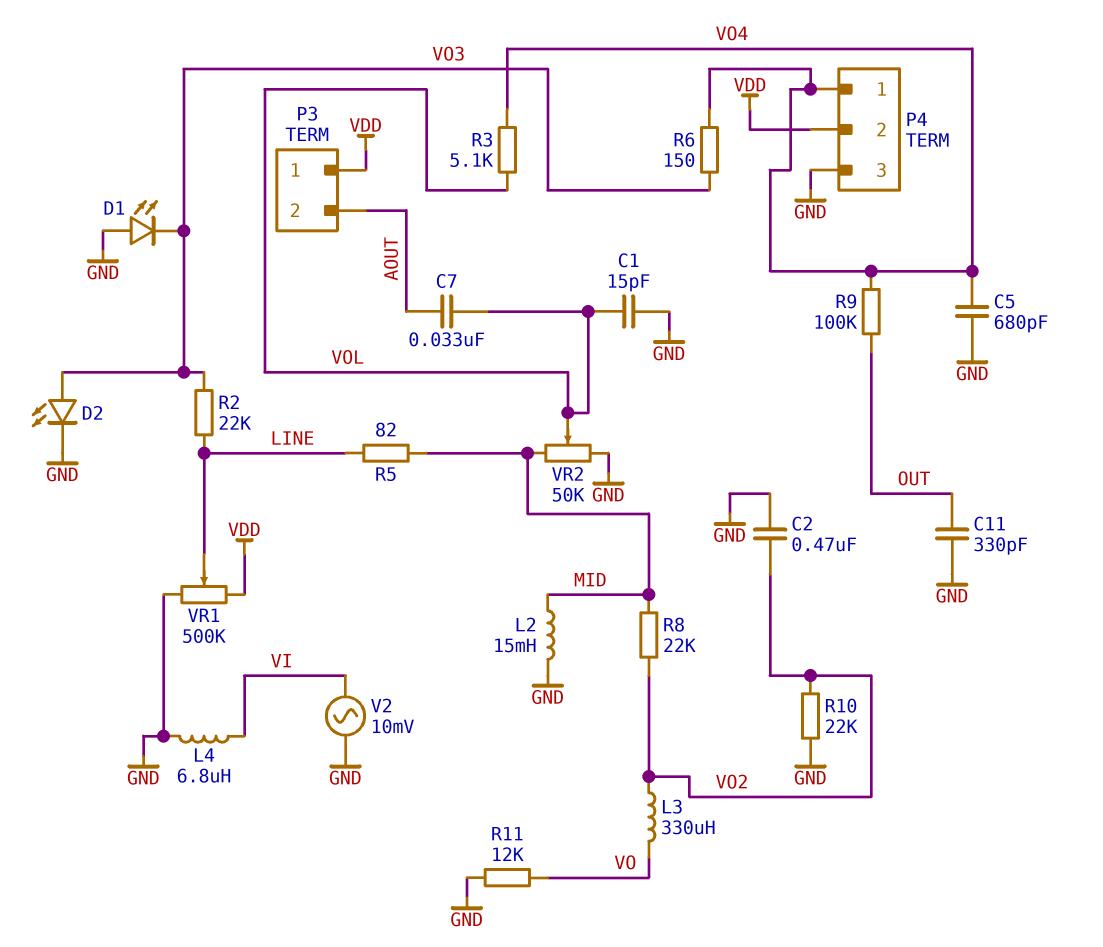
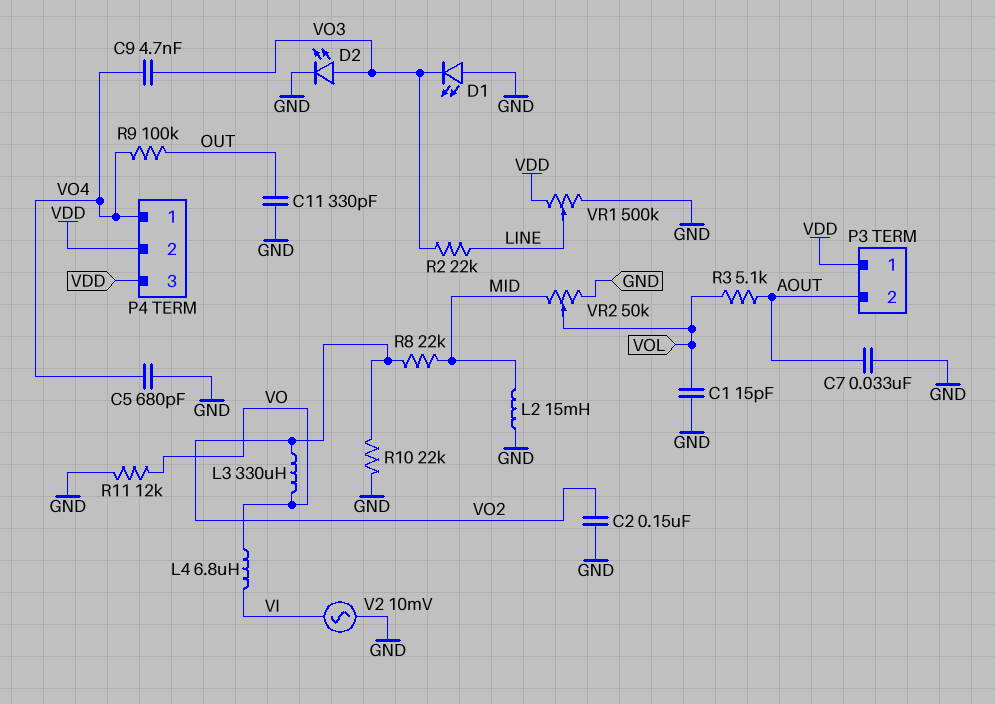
C2: 470nF (GND, VO2) -> 150nF (GND, VO2)
C7: 33nF (AOUT, VOL) -> 33nF (AOUT, GND)
C9: none -> 4.7nF (VO3, VO4)
L4: 6.8uH (GND, VI) -> 6.8uH (VI, VO)
P4 pin 3: GND -> VDD
R3: 5.1k (VO4, VOL) -> 5.1k (AOUT, VOL)
R5: 82 (LINE, MID) -> none
R6: 150 (VO3, VO4) -> none

